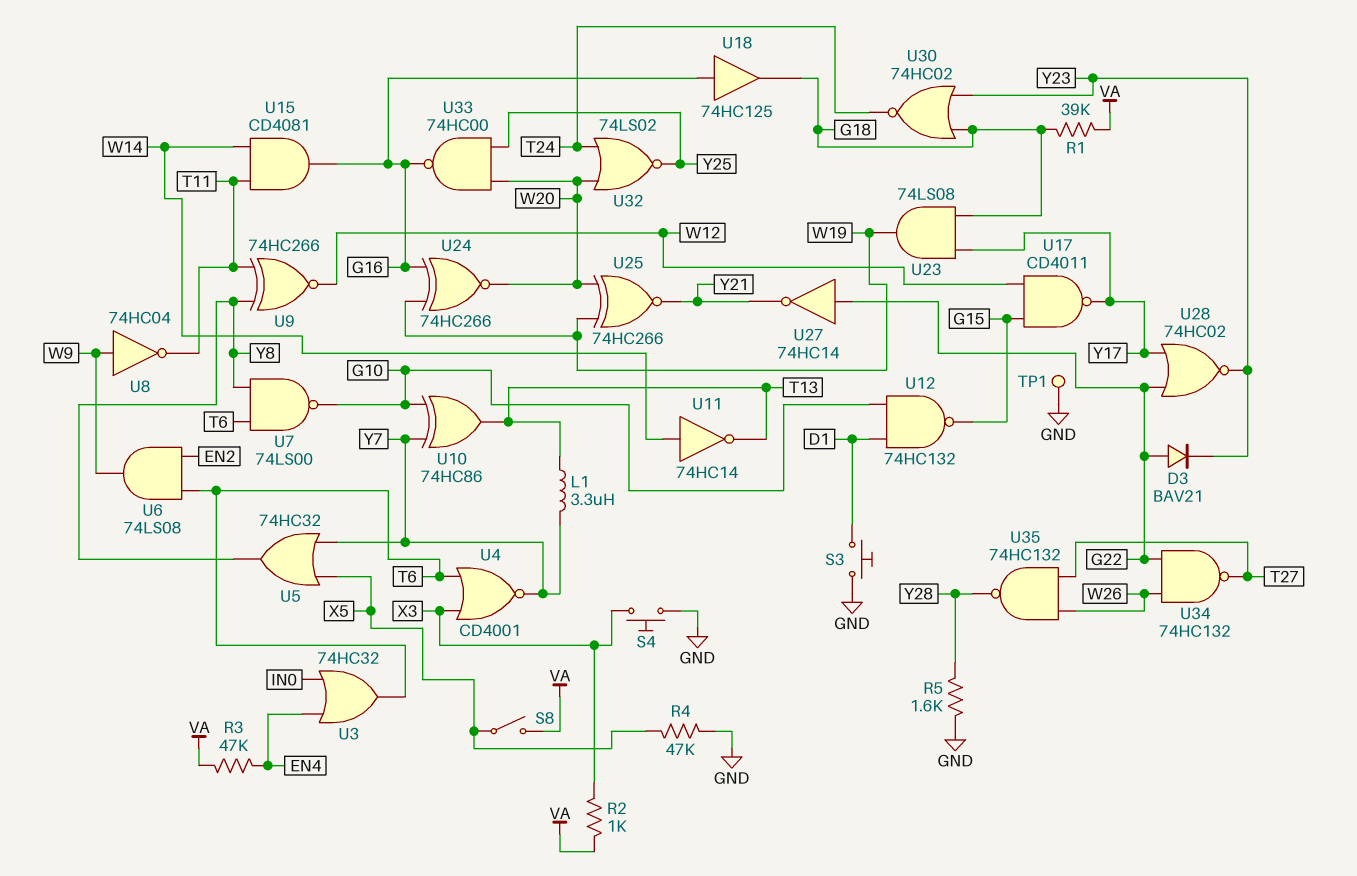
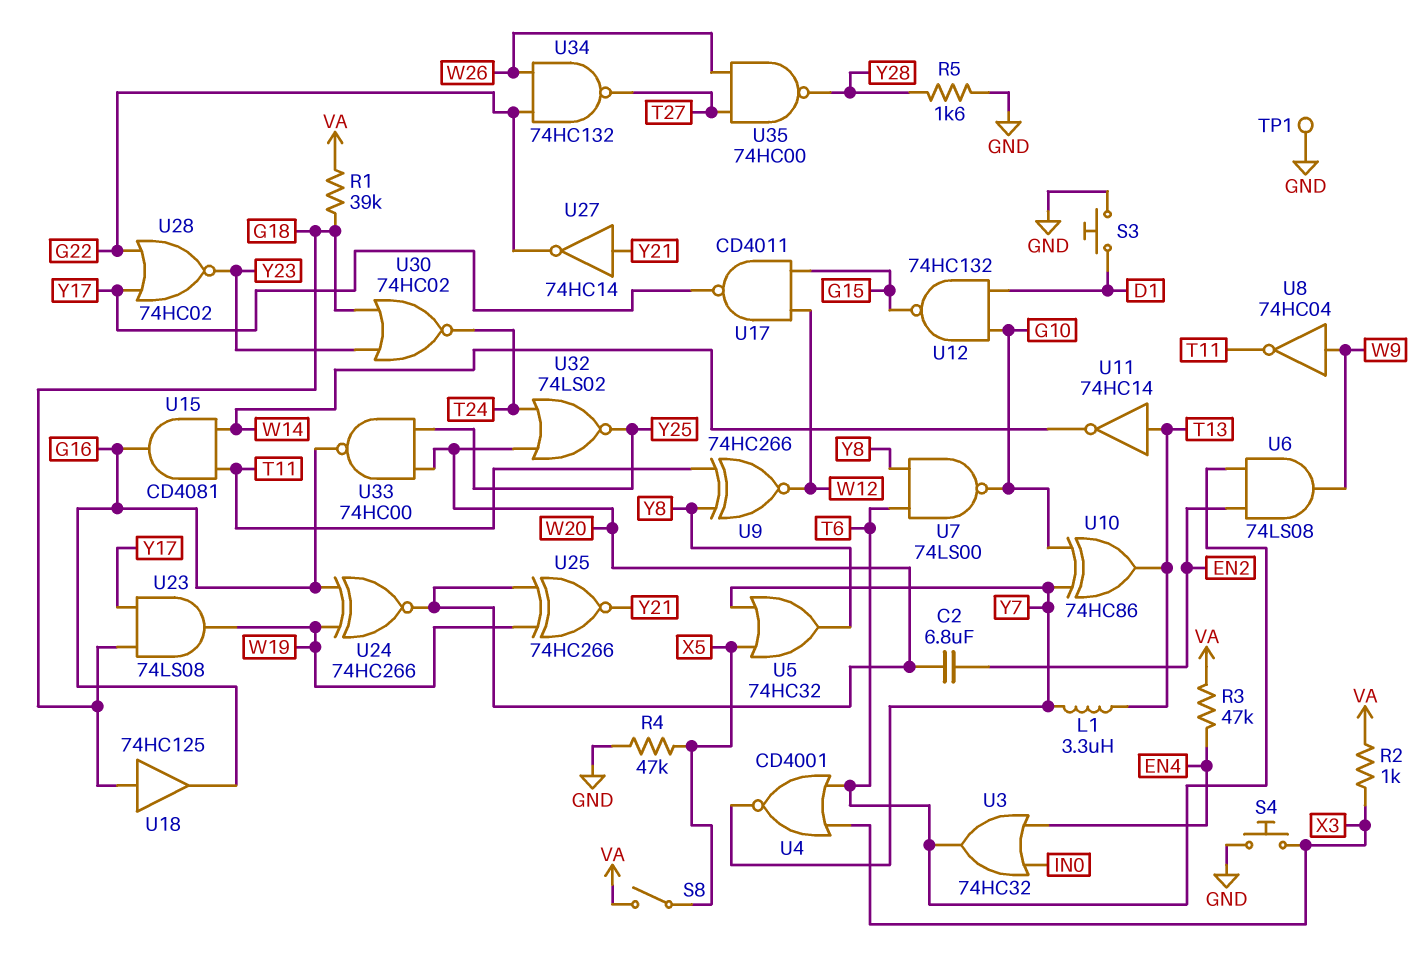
C2: none -> 6.8uF (EN2, W20)
D3: diode BAV21 (A G22, K Y23) -> none
U11: NOT 74HC14 (in W14, out T13) -> NOT 74HC14 (in T13, out W14)
U18: buffer 74HC125 (in G16, out G18) -> buffer 74HC125 (in G18, out G16)
U27: NOT 74HC14 (in G22, out Y21) -> NOT 74HC14 (in Y21, out G22)
U35: NAND 74HC132 (in T27, in W26, out Y28) -> NAND 74HC00 (in T27, in W26, out Y28)

